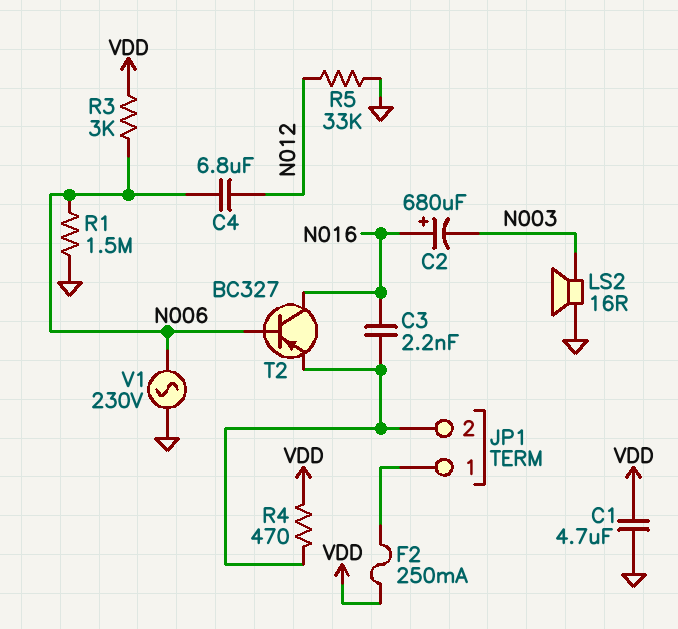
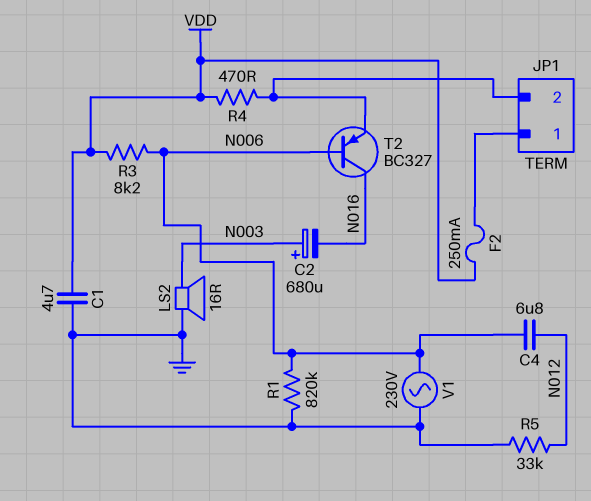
C2: 680uF (plus N016, minus N003) -> 680uF (plus N003, minus N016)
C3: 2.2nF (JP1/2, N016) -> none
R1: 1.5M (GND, N006) -> 820k (GND, N006)
R3: 3k (N006, VDD) -> 8.2k (N006, VDD)

